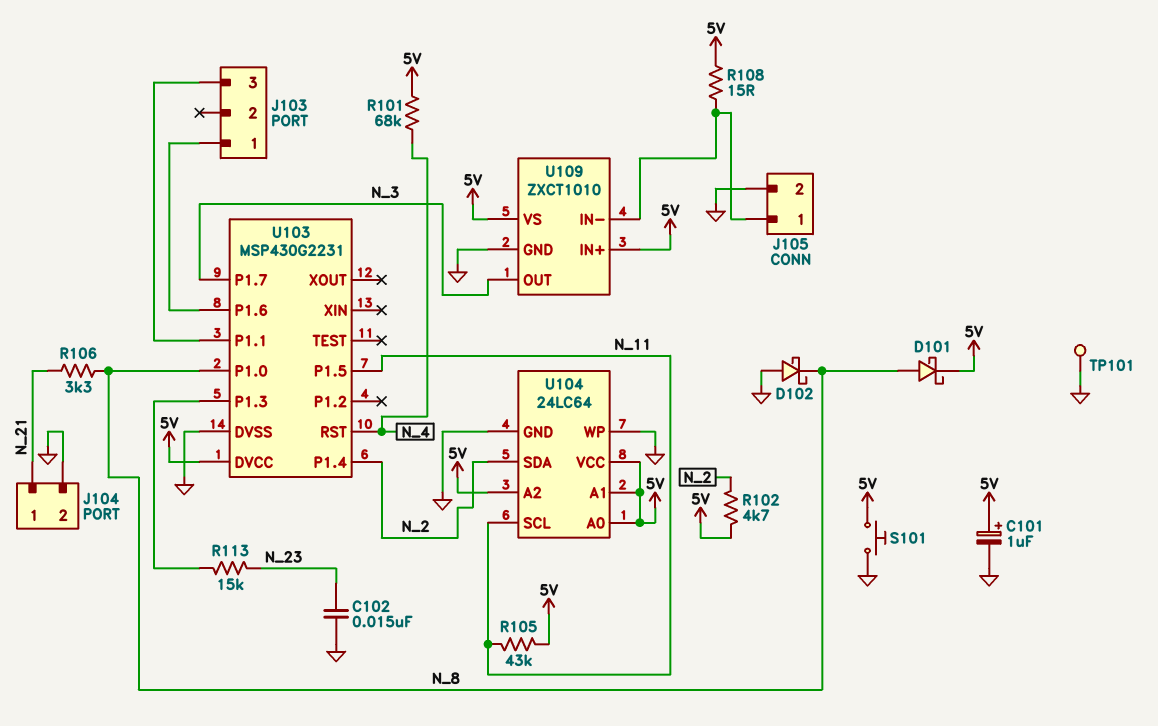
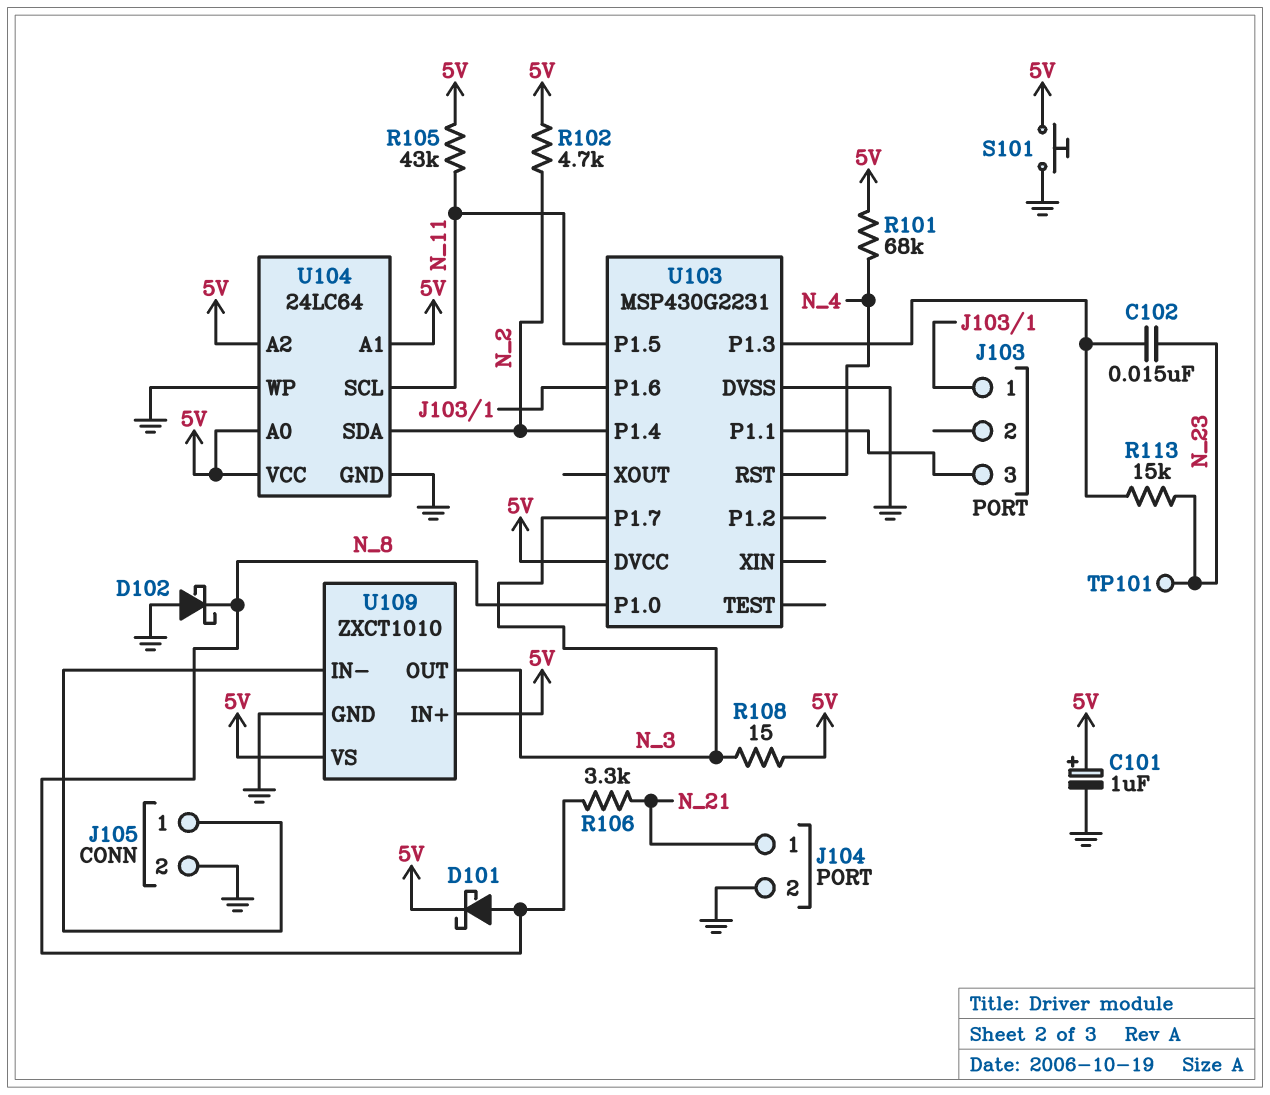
C102: 15nF (GND, N_23) -> 15nF (N_23, U103/P1.3)
R108: 15 (5V, J105/1) -> 15 (5V, N_3)
TP101: test point (GND) -> test point (N_23)

